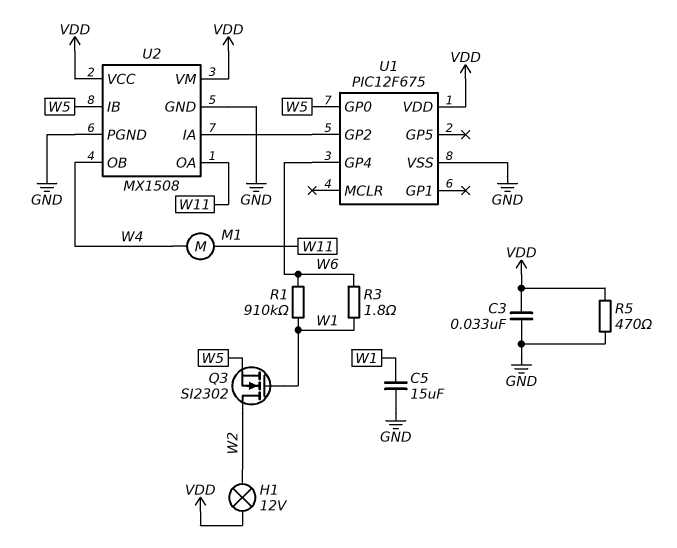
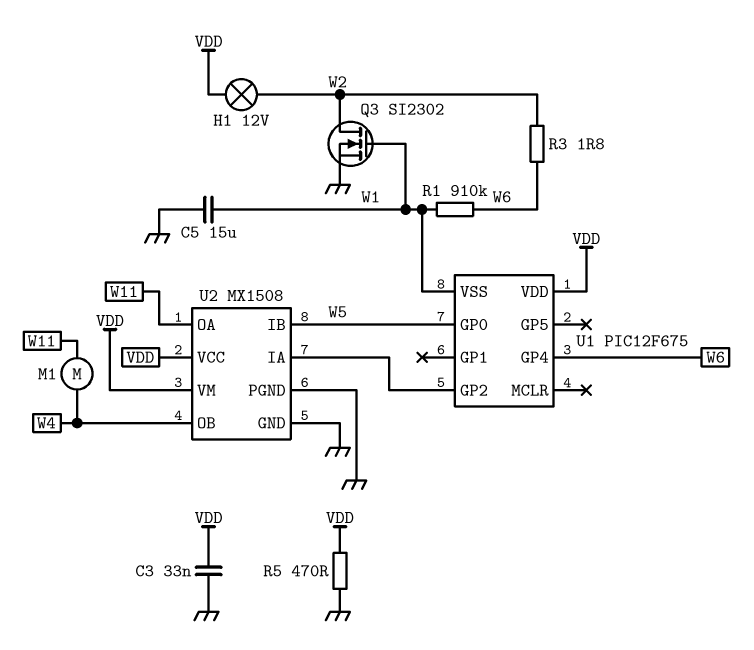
Q3: NMOS SI2302 (G W1, D W2, S W5) -> NMOS SI2302 (G W1, D W2, S GND)
R3: 1.8 (W1, W6) -> 1.8 (W2, W6)
U1 pin VSS: GND -> W1

